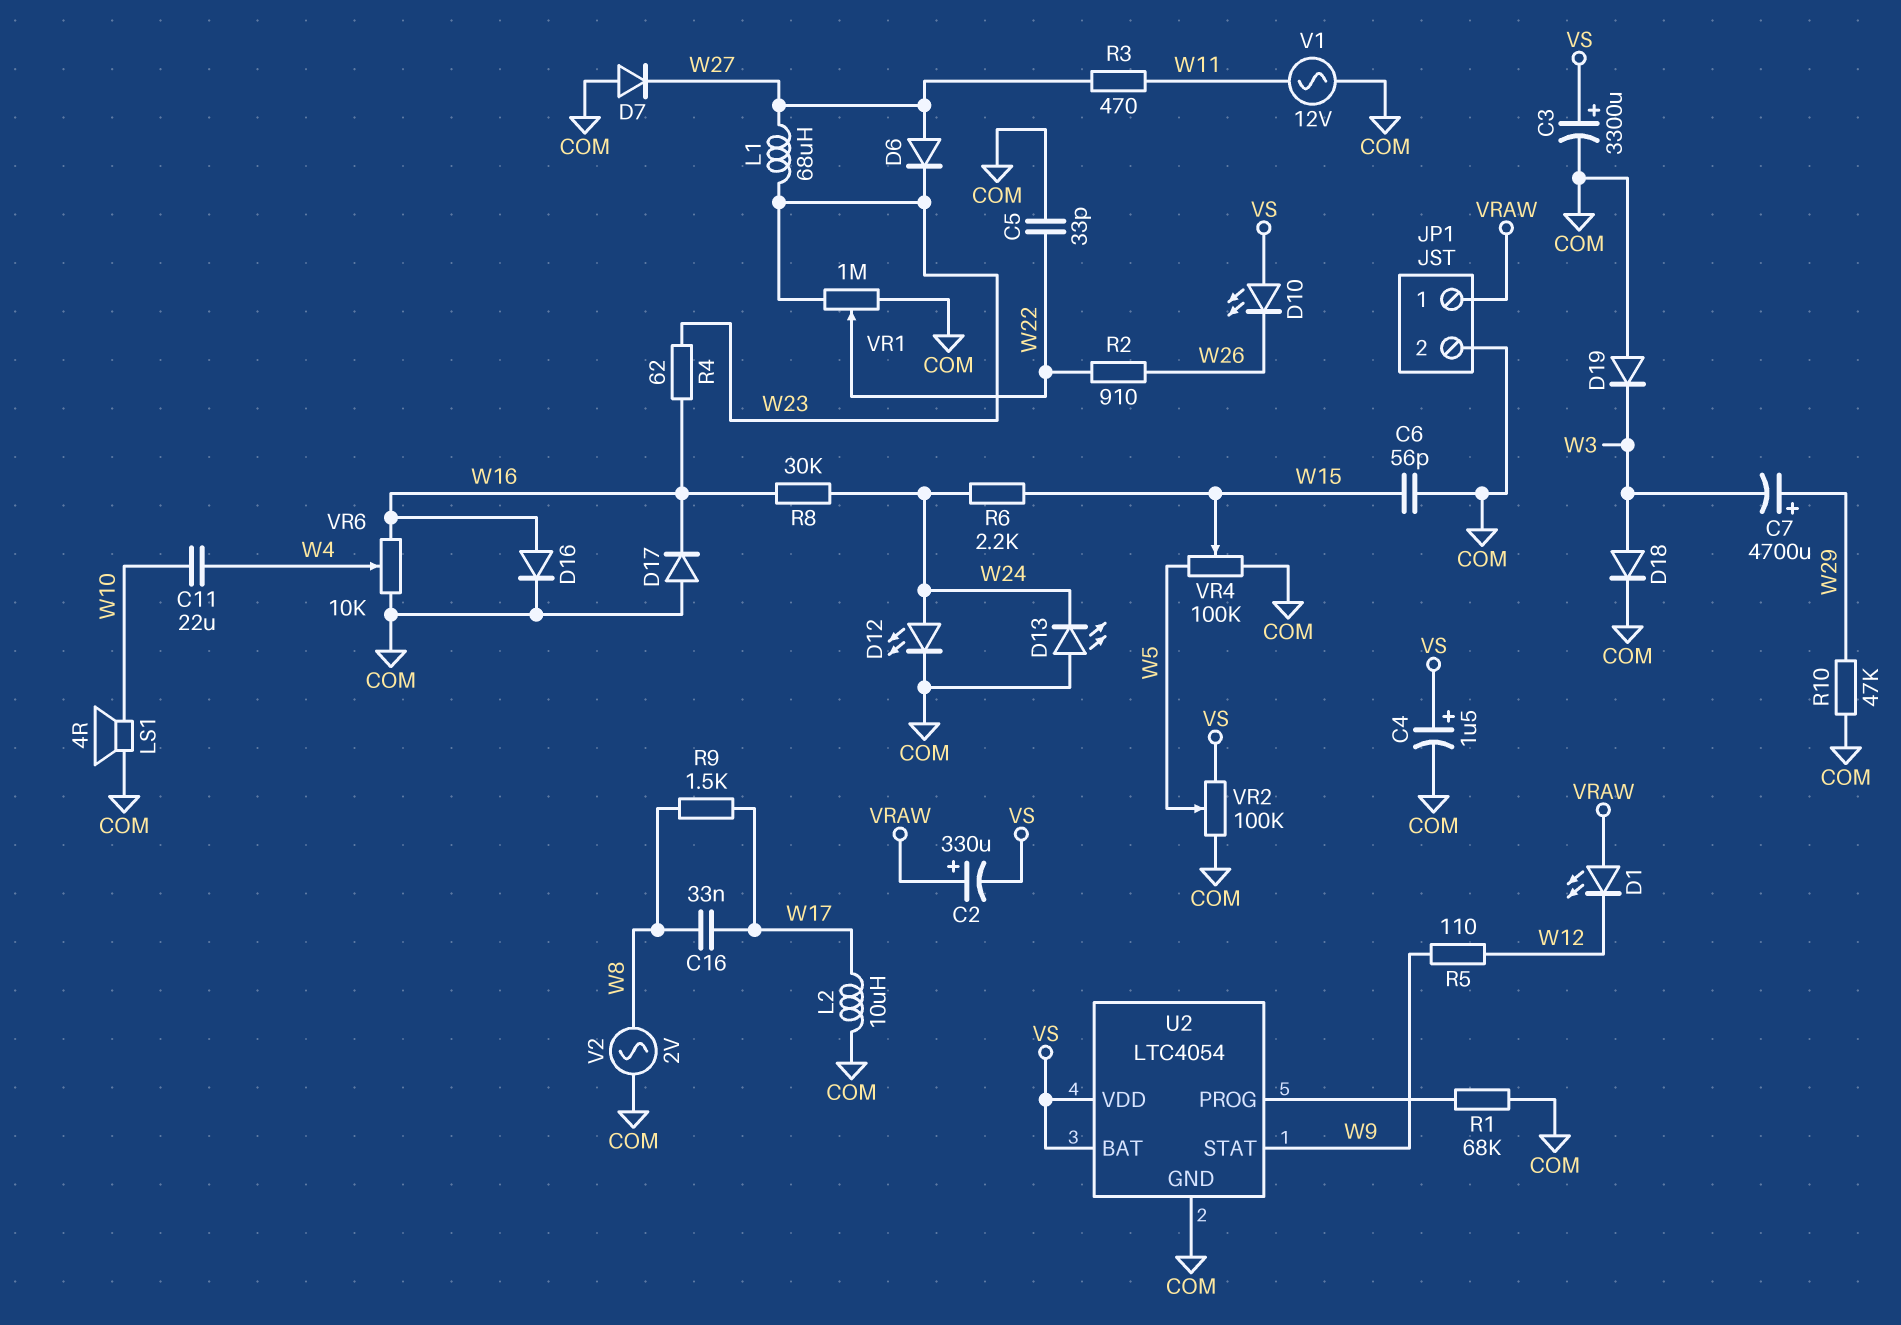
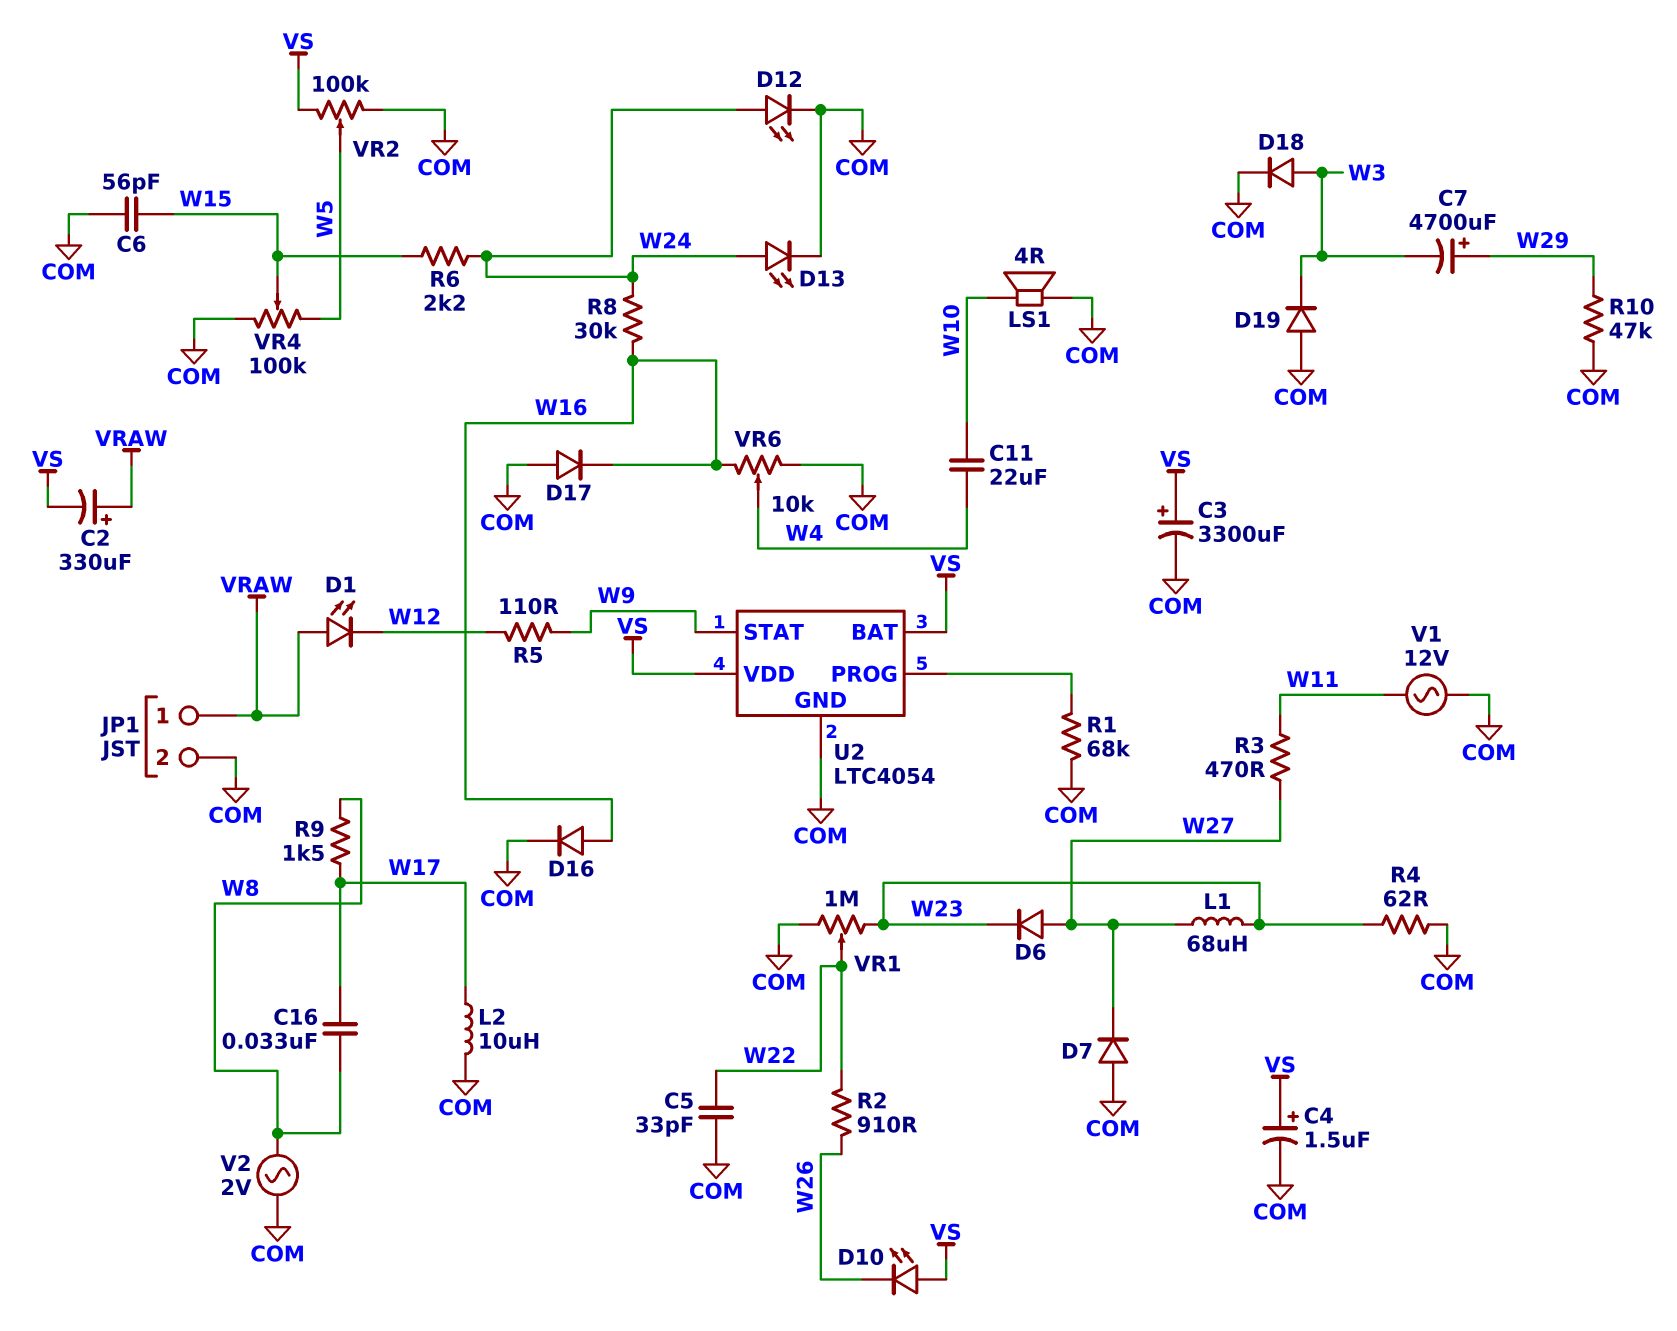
D13: LED (A COM, K W24) -> LED (A W24, K COM)
R4: 62 (W16, W23) -> 62 (COM, W23)

